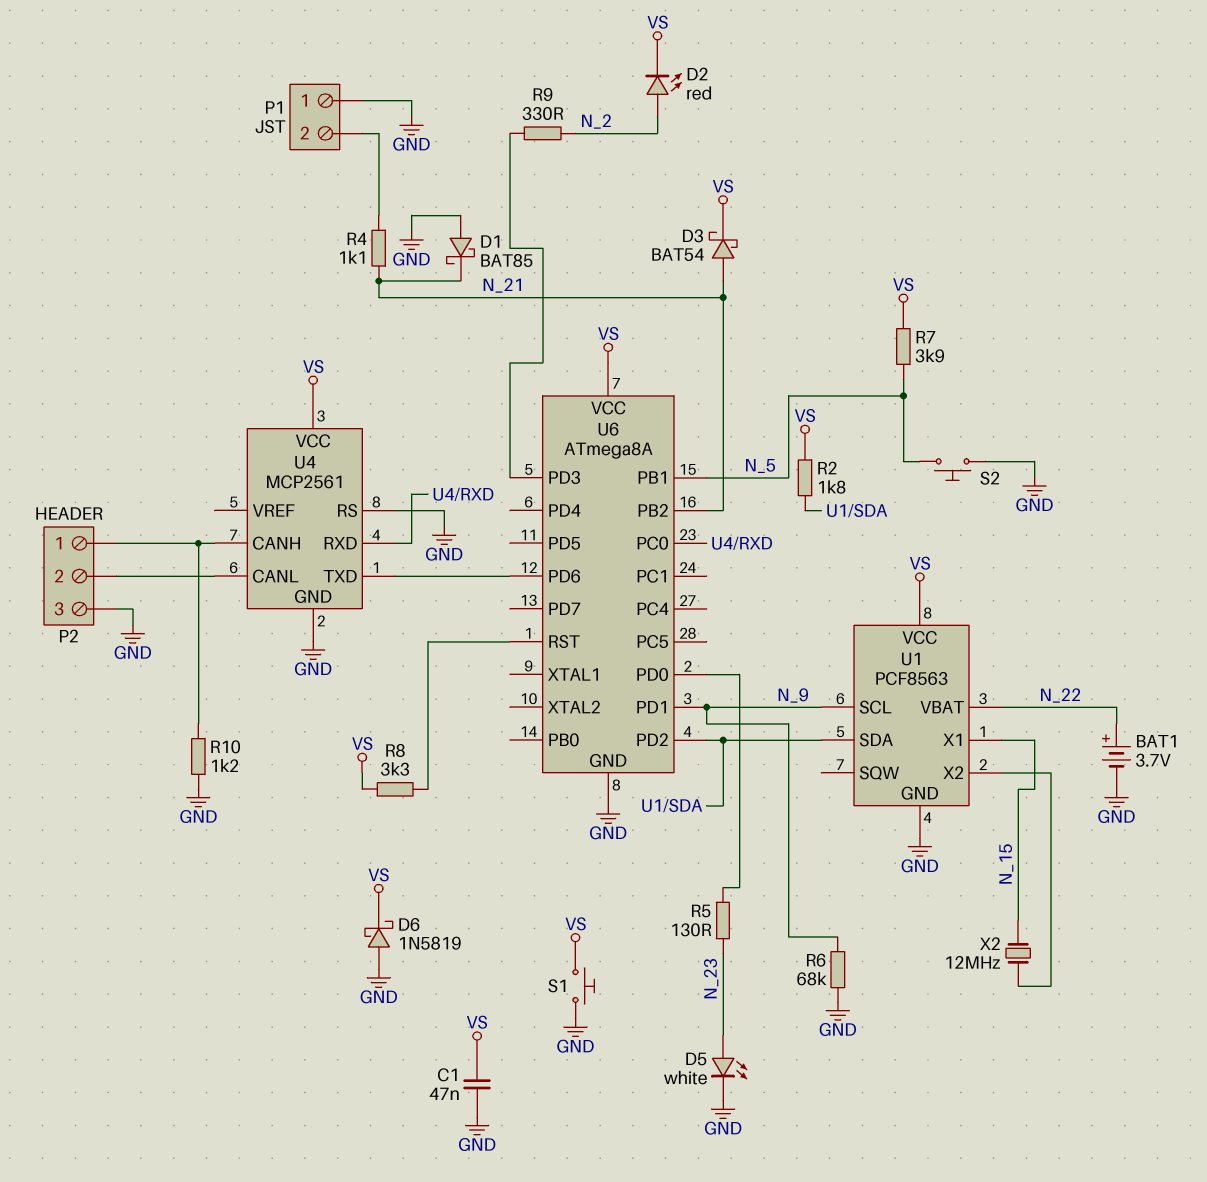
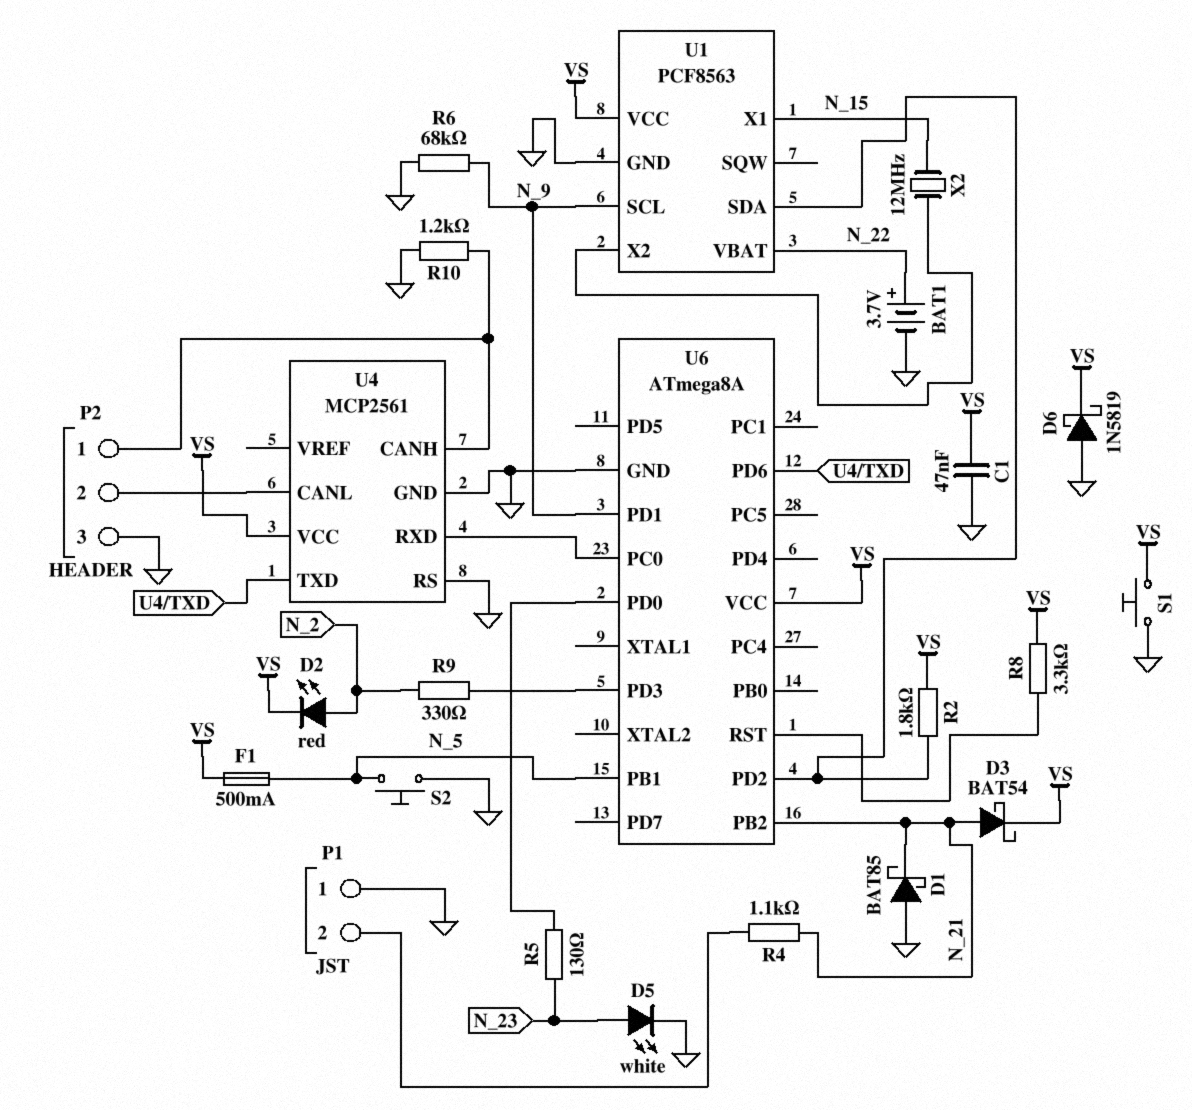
F1: none -> 500mA (N_5, VS)
R7: 3.9k (N_5, VS) -> none

